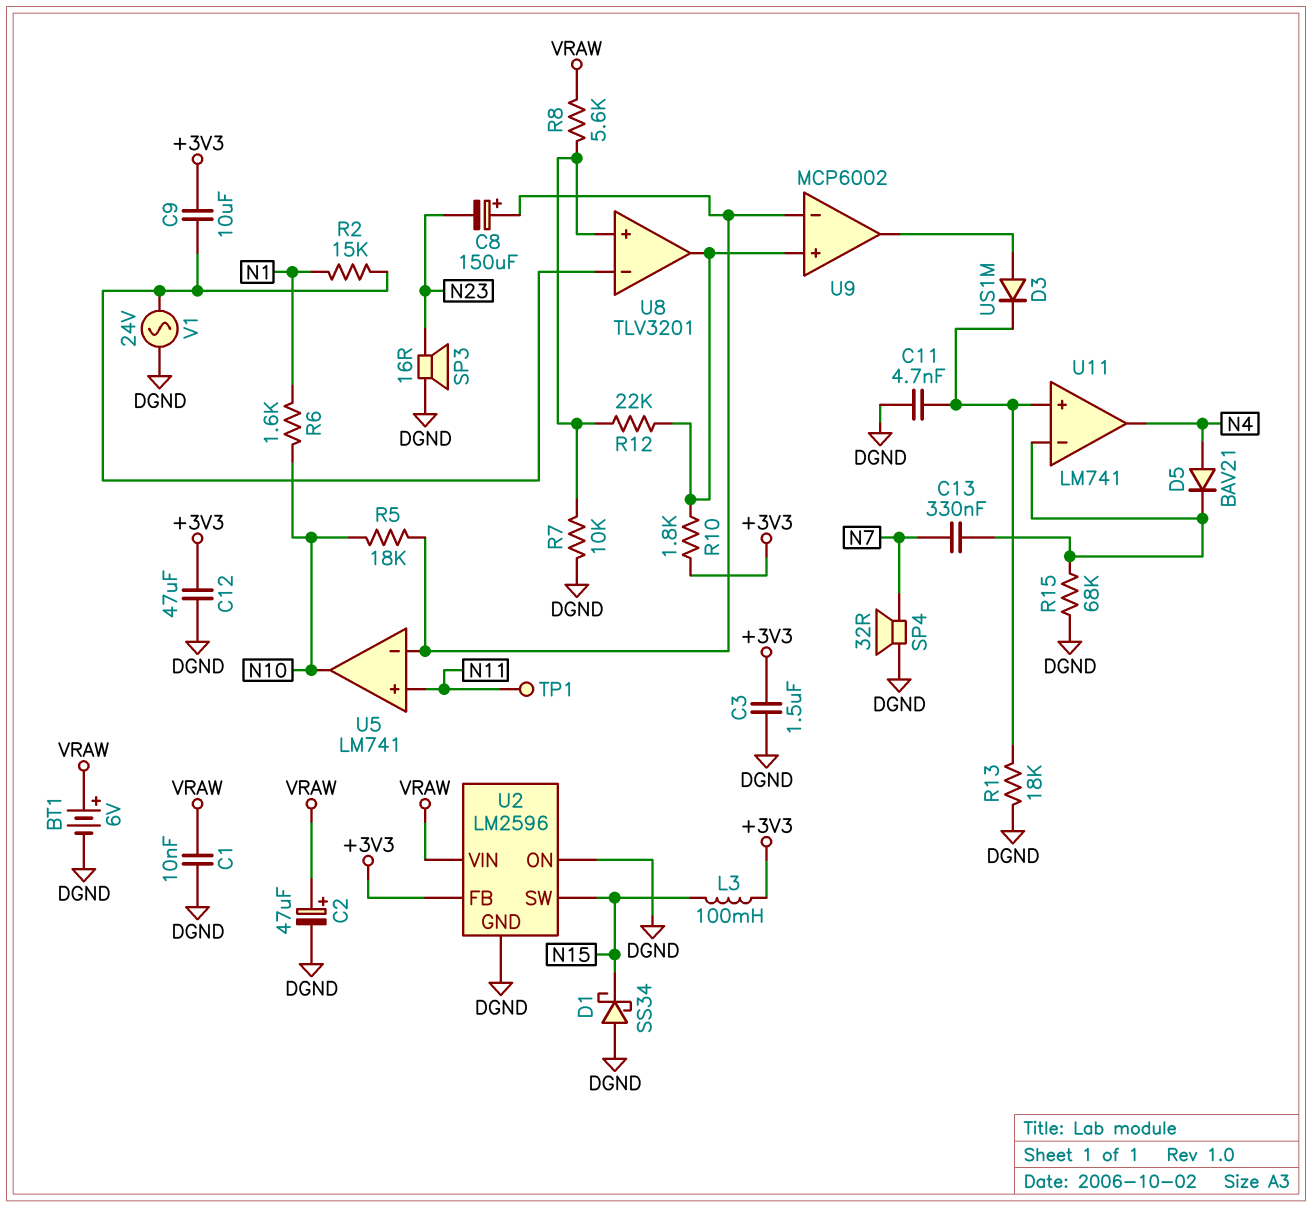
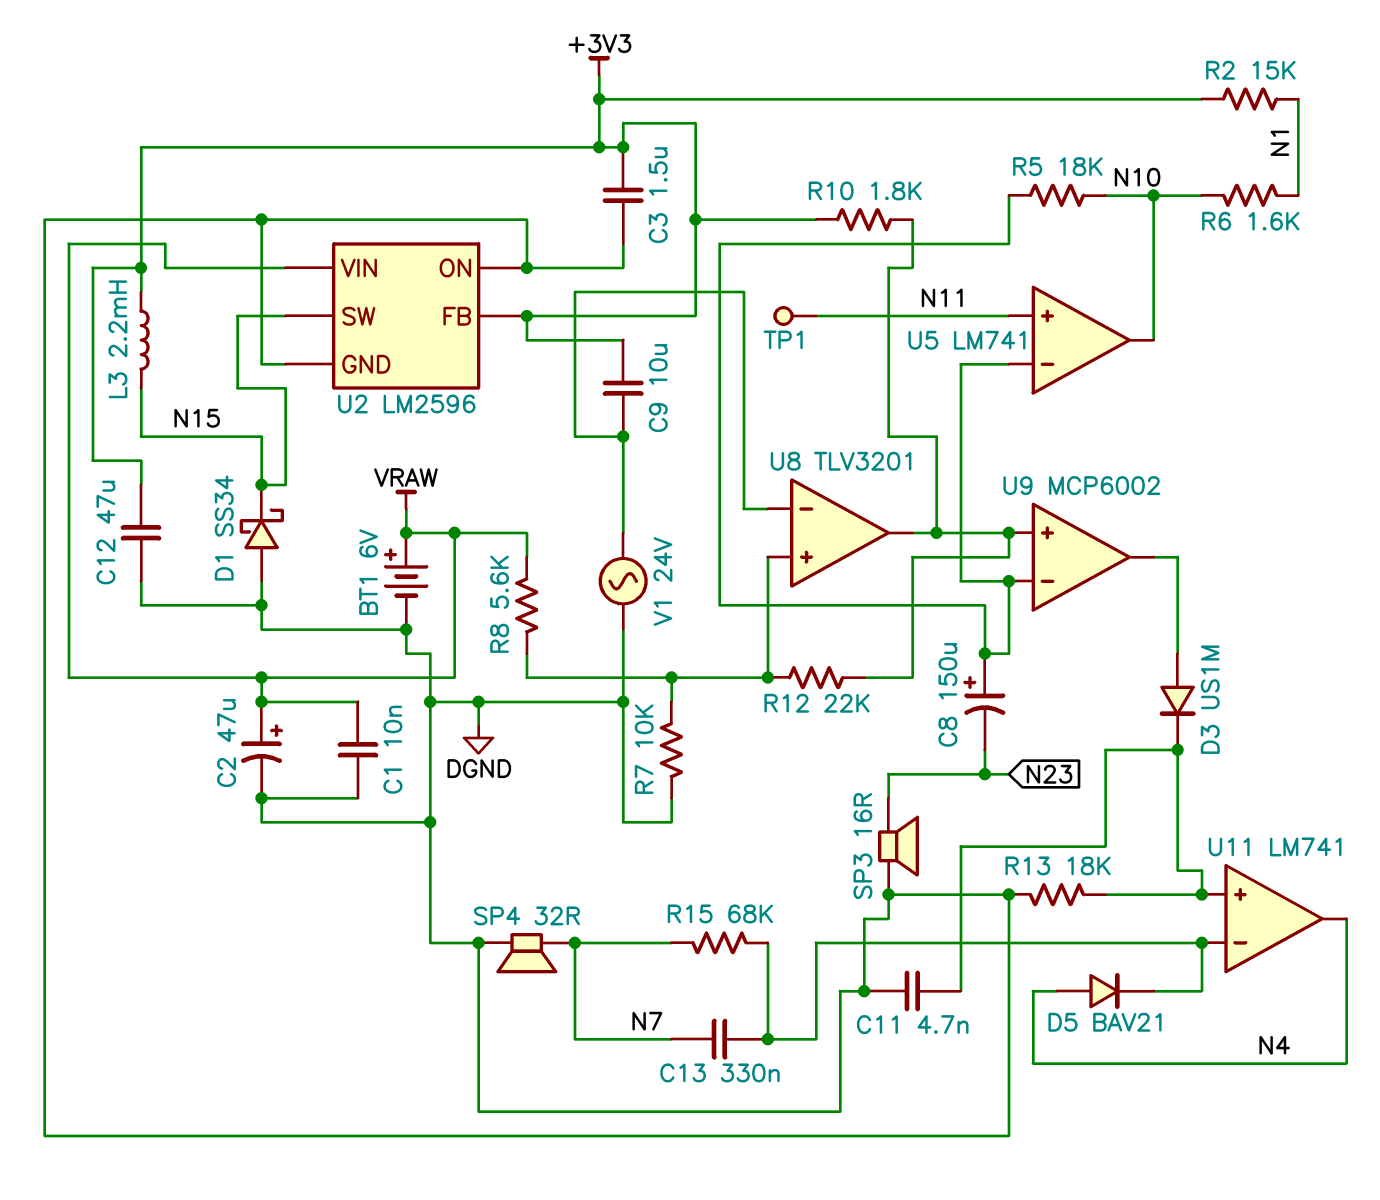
L3: 100mH (+3V3, N15) -> 2.2mH (+3V3, N15)
R2: 15k (N1, U8/in-) -> 15k (+3V3, N1)
R15: 68k (DGND, U11/in-) -> 68k (N7, U11/in-)

